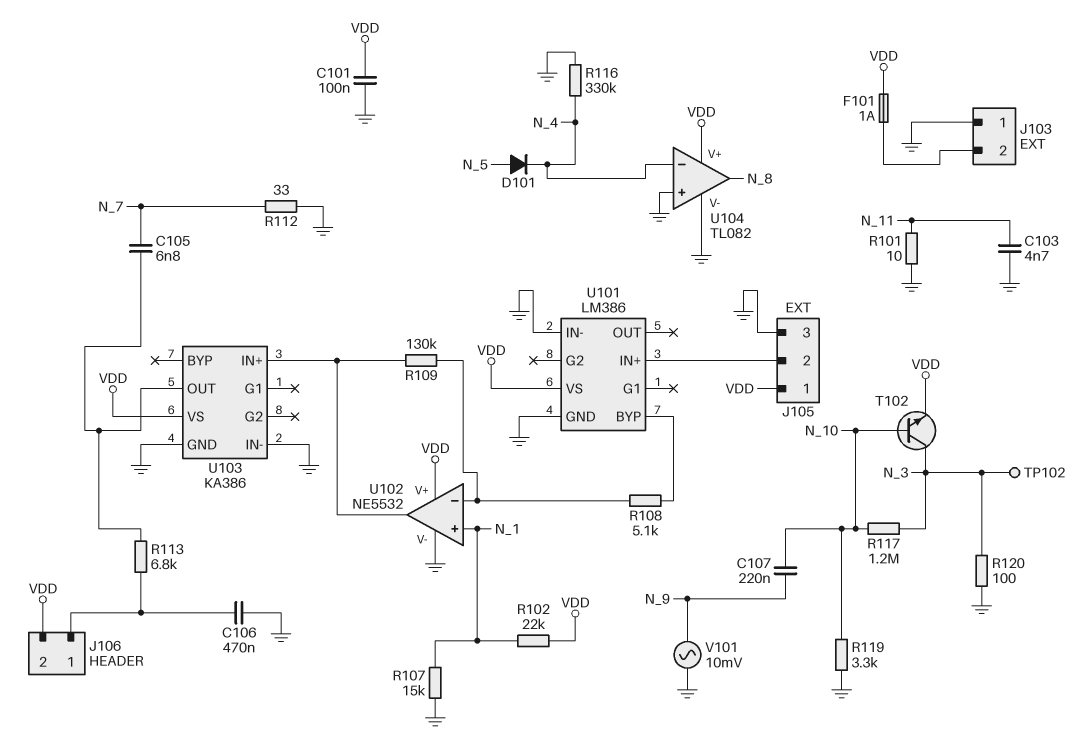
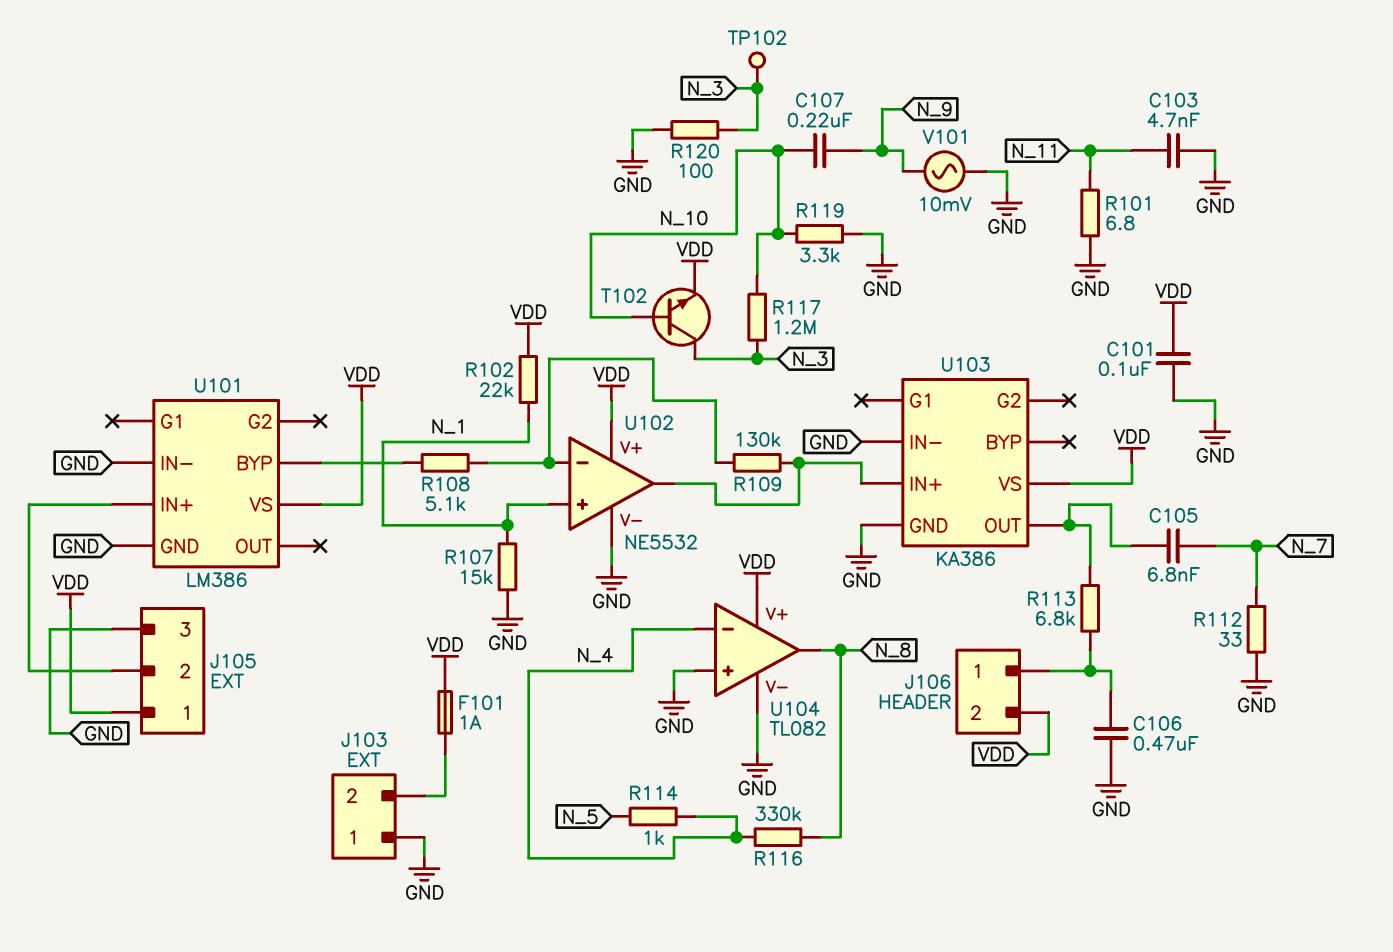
D101: diode (A N_5, K N_4) -> none
R101: 10 (GND, N_11) -> 6.8 (GND, N_11)
R114: none -> 1k (N_4, N_5)
R116: 330k (GND, N_4) -> 330k (N_4, N_8)

